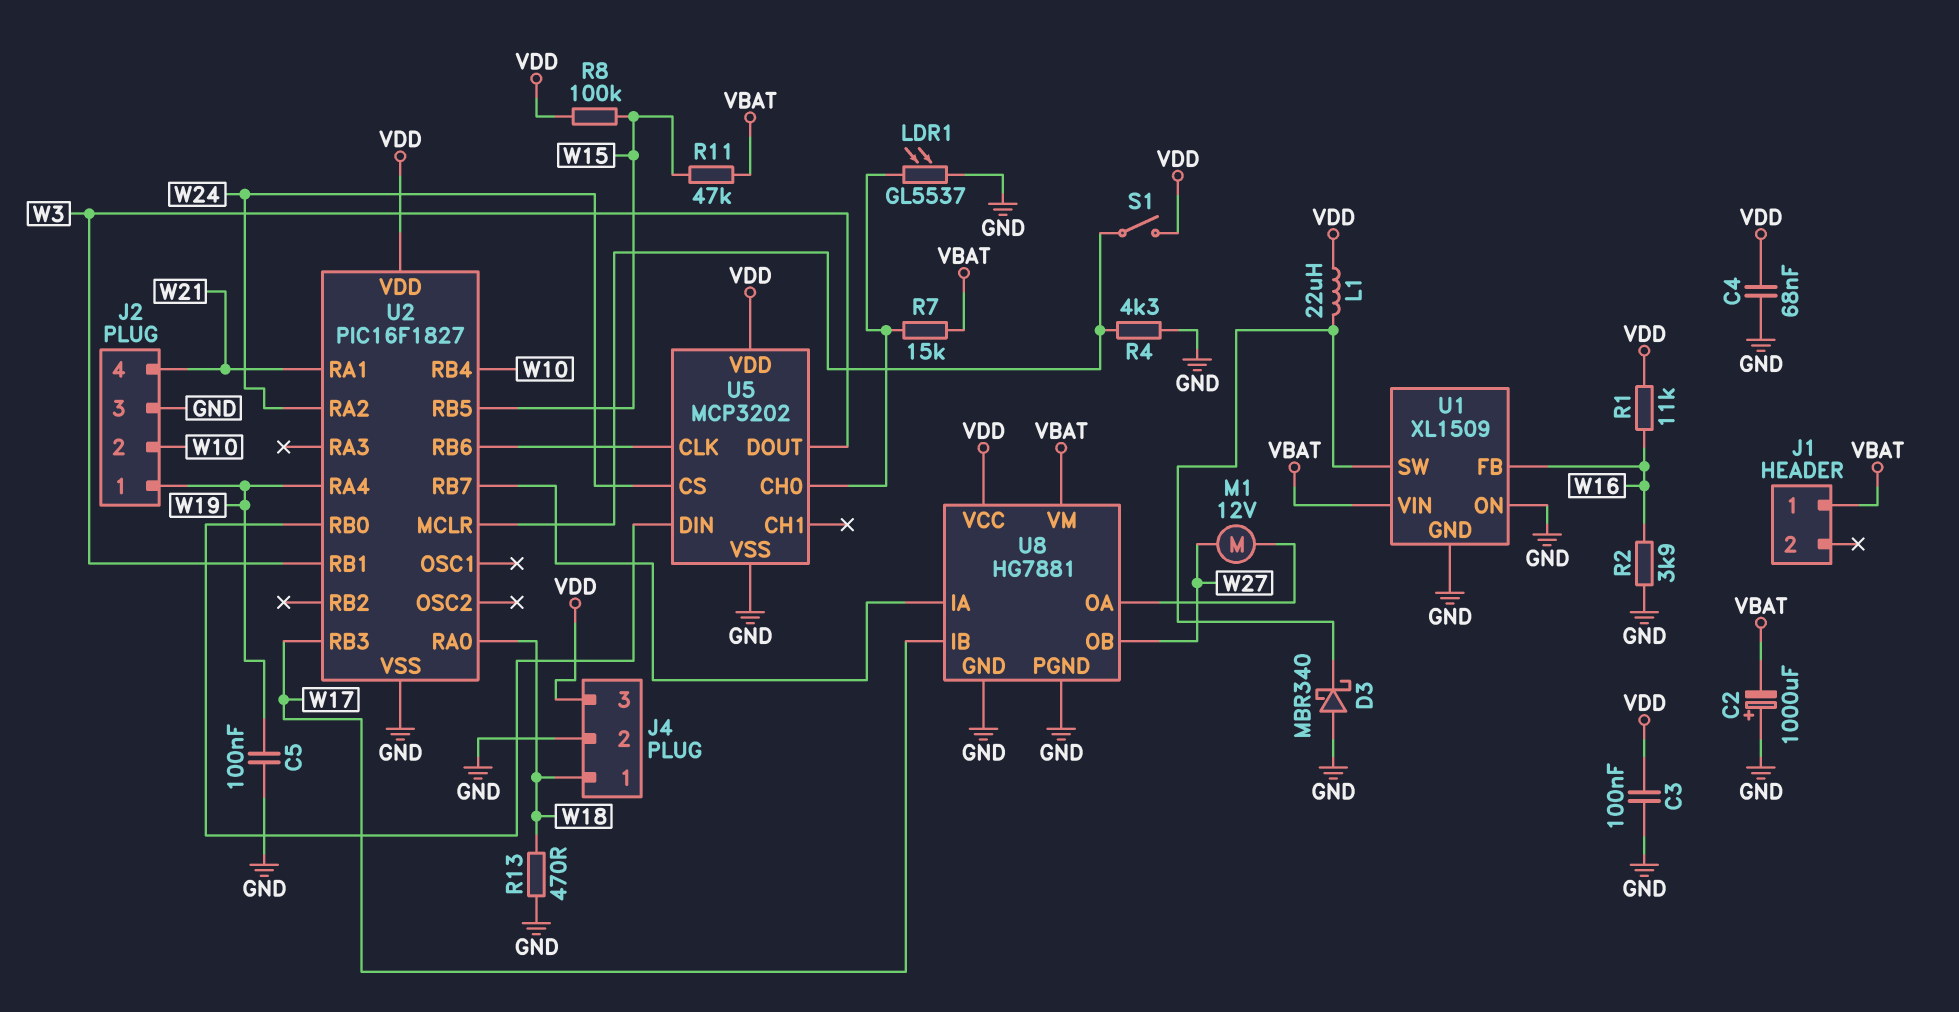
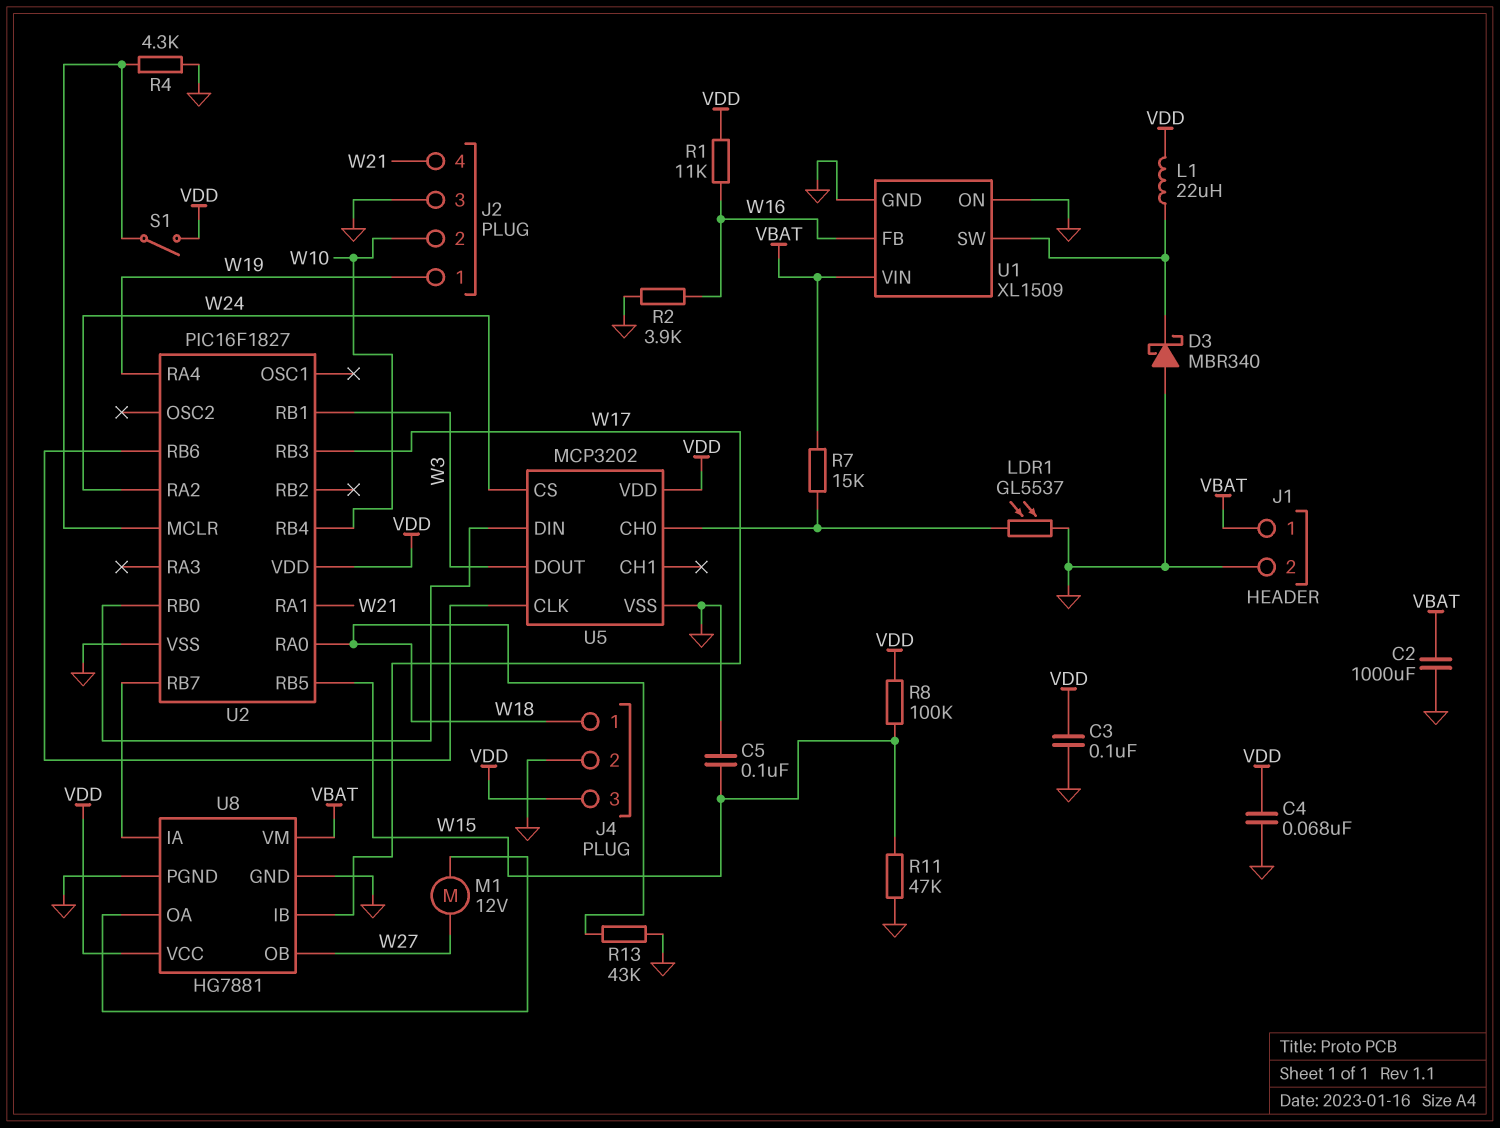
C2: 1000uF (plus GND, minus VBAT) -> 1000uF (GND, VBAT)
C5: 100nF (GND, W19) -> 100nF (GND, W15)
J1 pin 2: none -> GND
R11: 47k (VBAT, W15) -> 47k (GND, W15)
R13: 470 (GND, W18) -> 43k (GND, W18)

